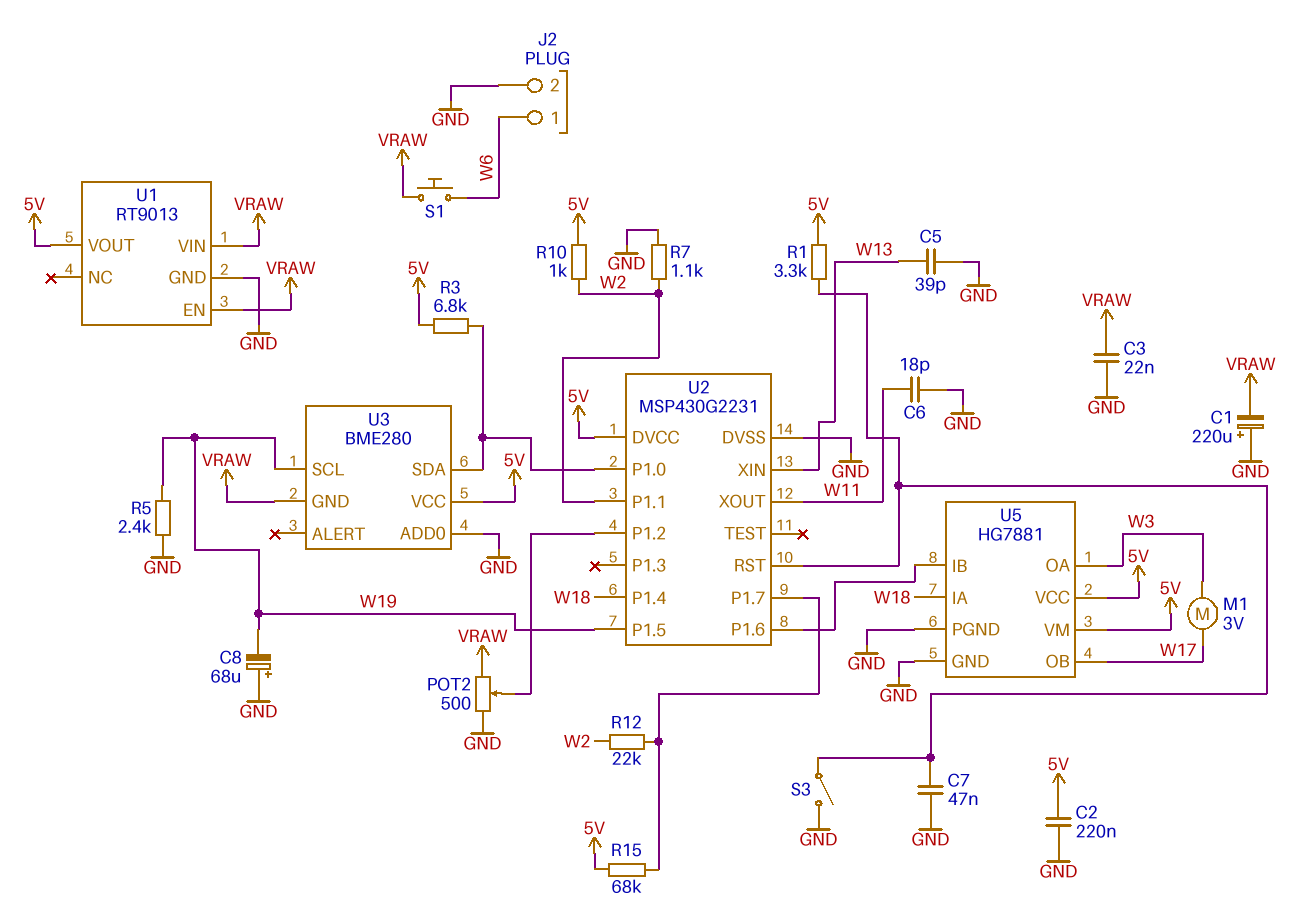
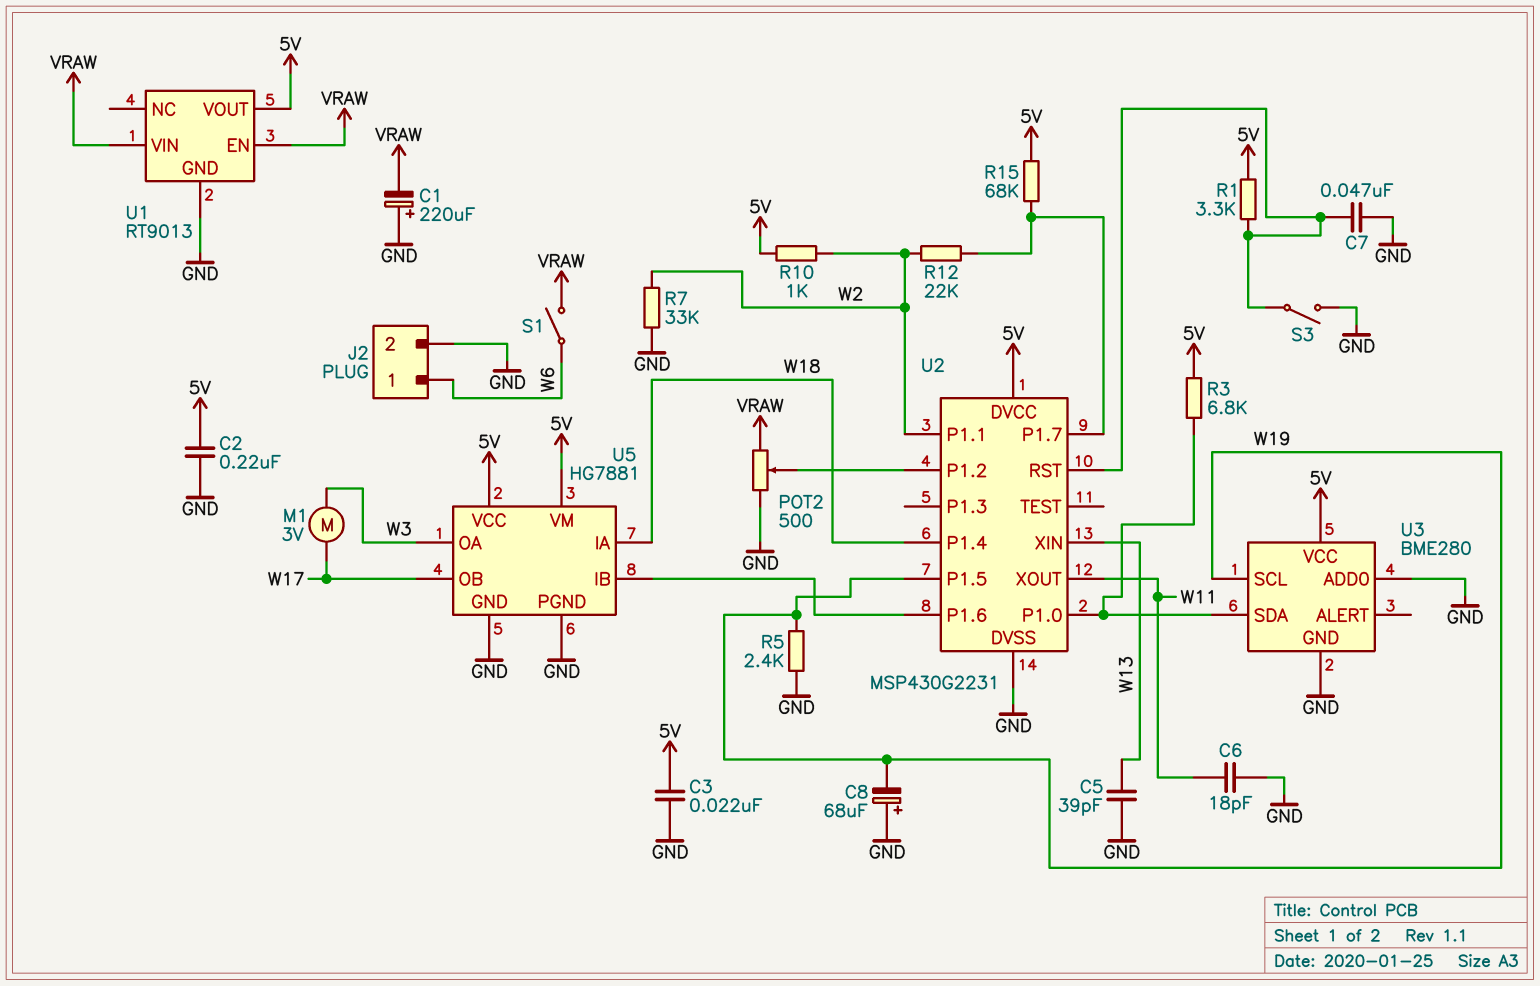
C3: 22nF (GND, VRAW) -> 22nF (5V, GND)
R7: 1.1k (GND, W2) -> 33k (GND, W2)
S1: button (VRAW, W6) -> switch (VRAW, W6)
U3 pin GND: VRAW -> GND

